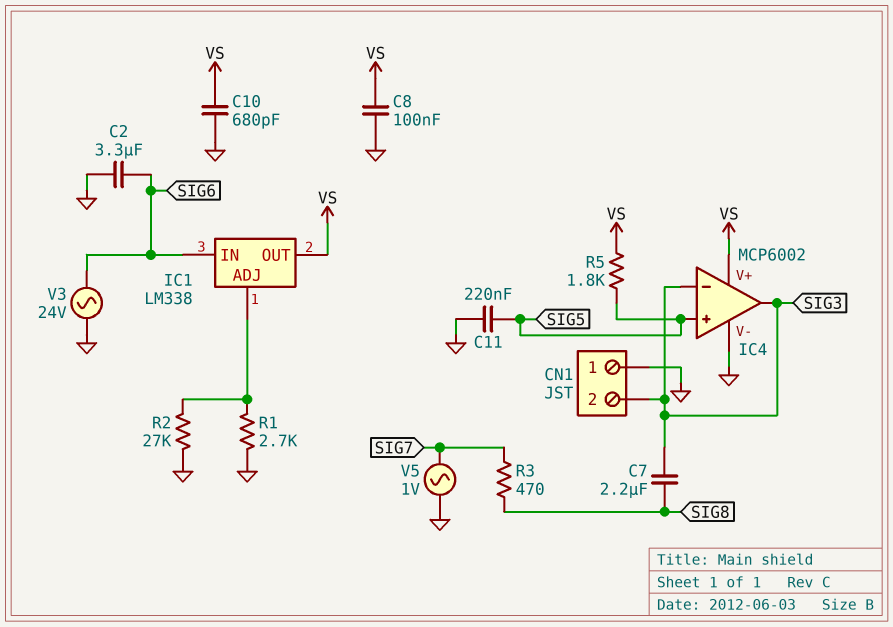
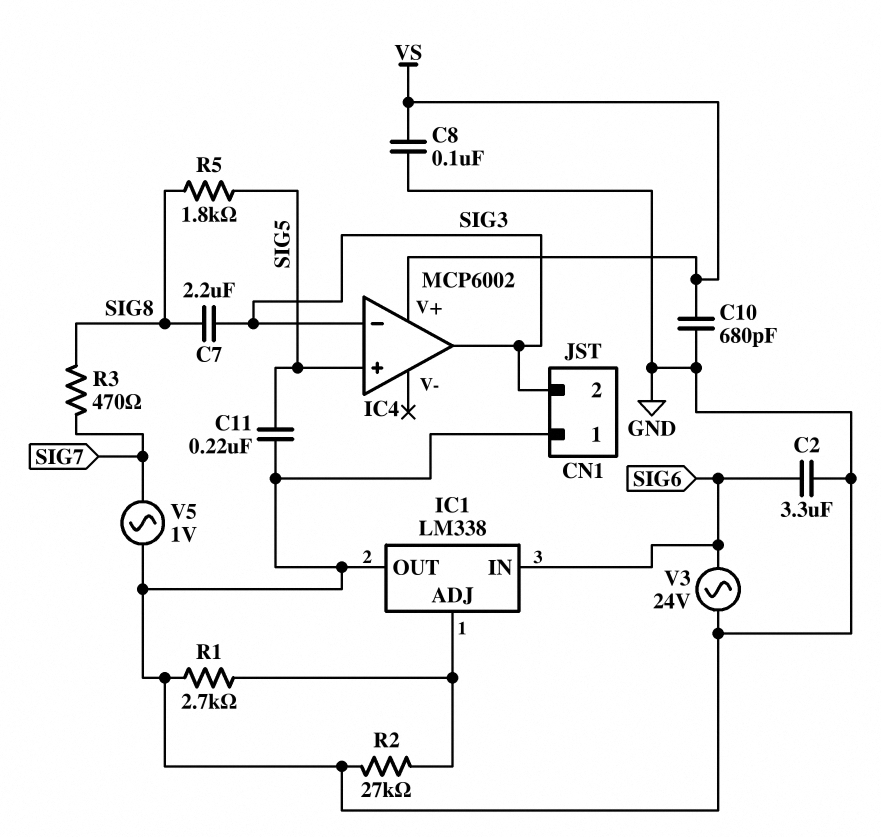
IC1 pin OUT: VS -> GND
IC4 pin V-: GND -> none
R5: 1.8k (SIG5, VS) -> 1.8k (SIG5, SIG8)

